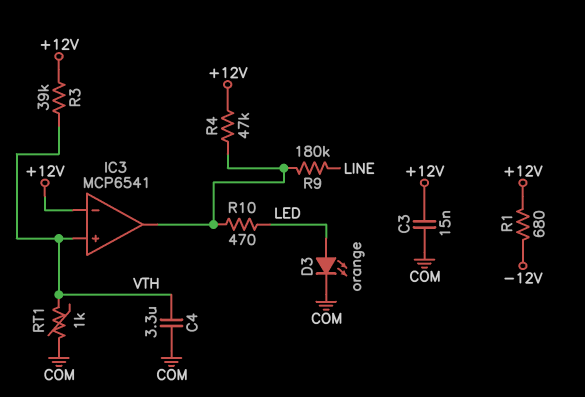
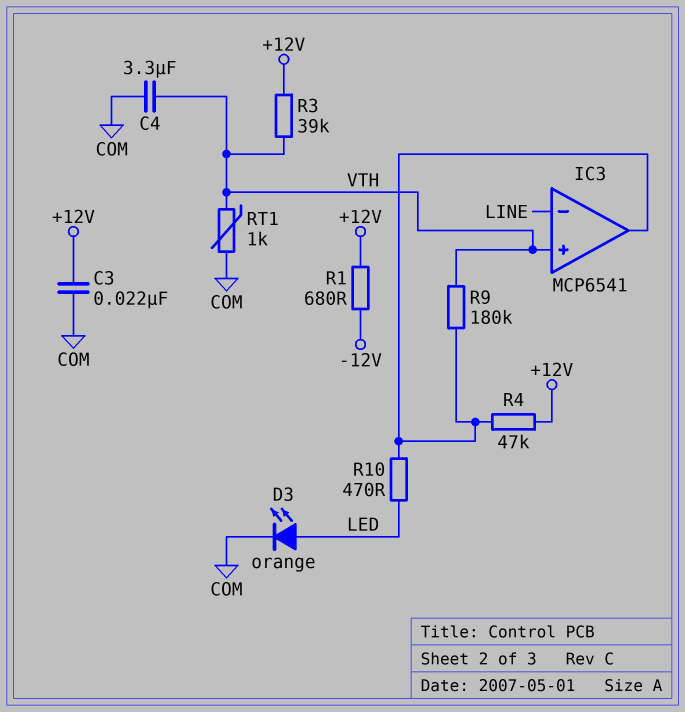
C3: 15nF (+12V, COM) -> 22nF (+12V, COM)
IC3 pin in-: +12V -> LINE
R9: 180k (IC3/out, LINE) -> 180k (IC3/out, VTH)

